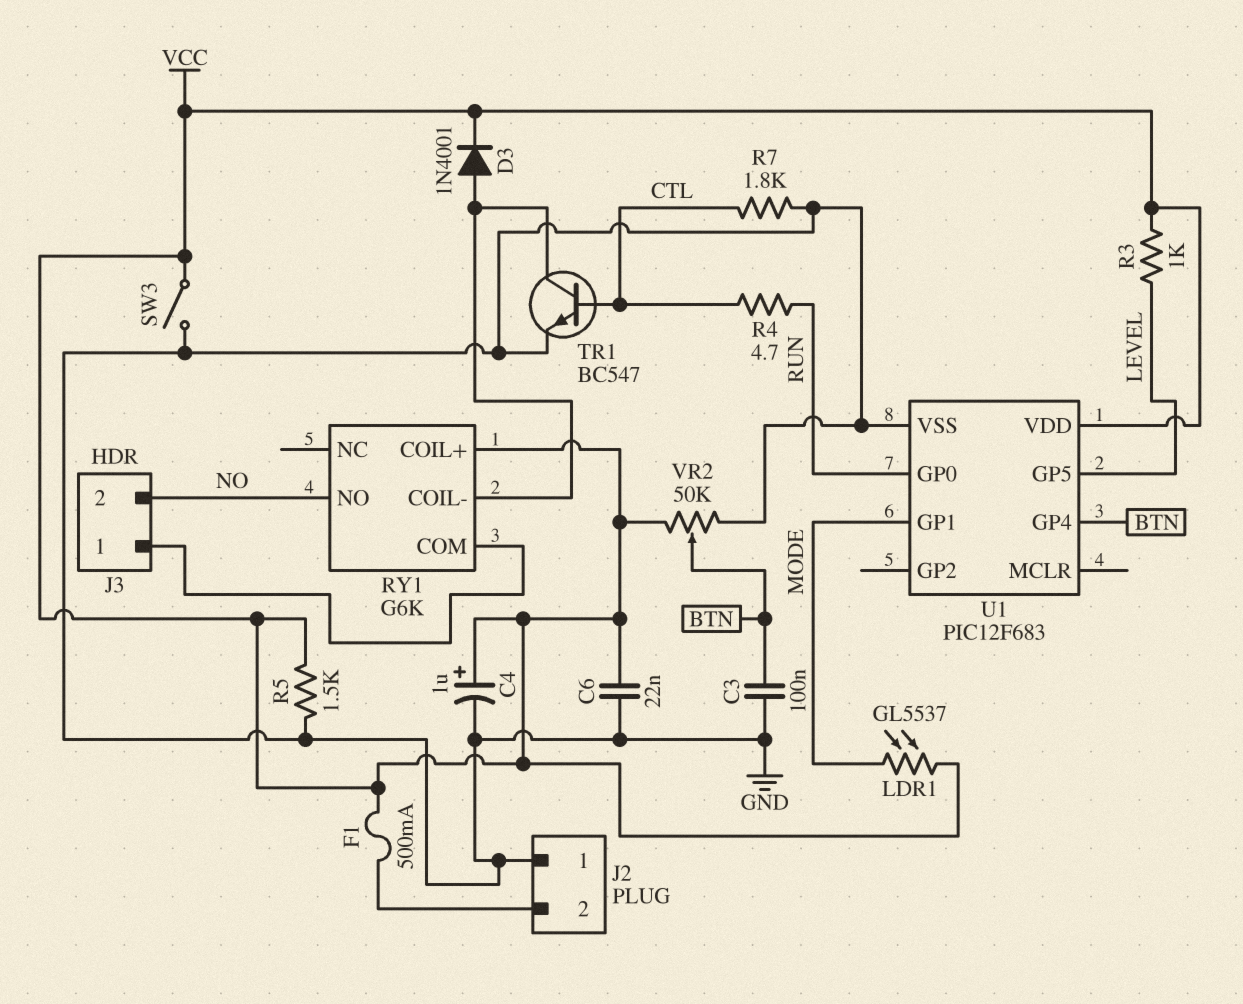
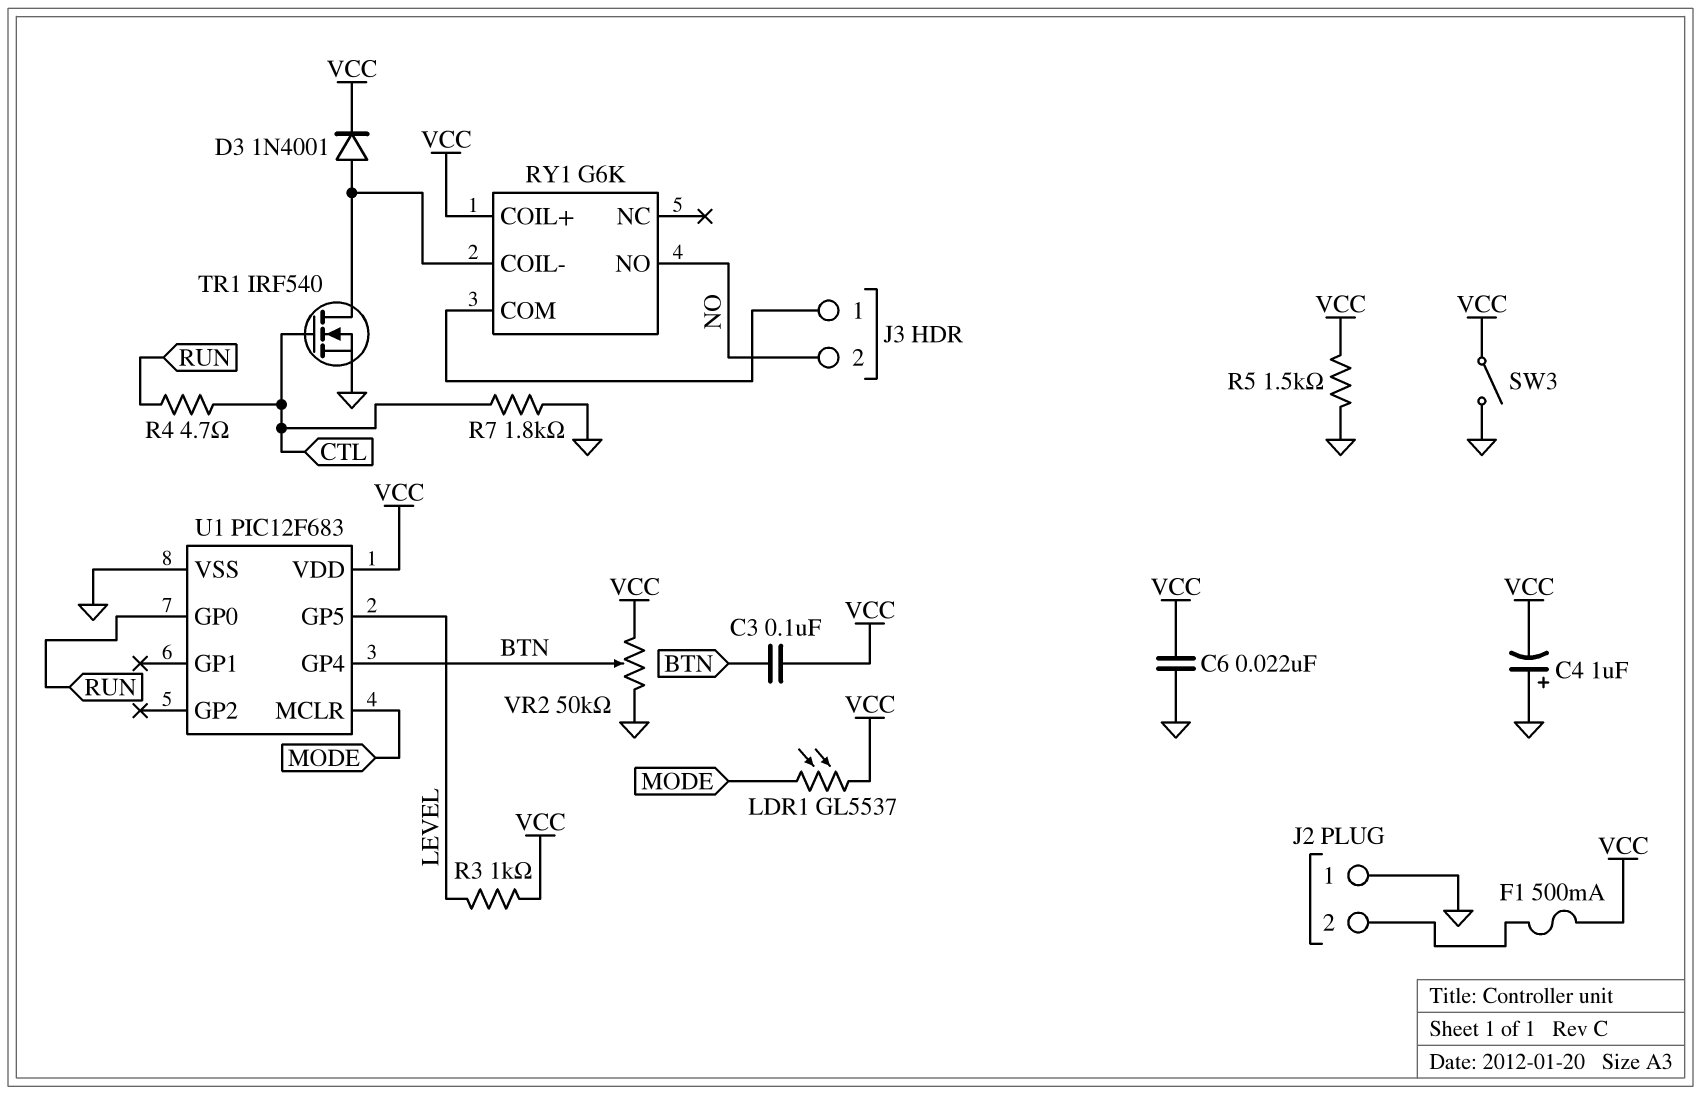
C3: 100nF (BTN, GND) -> 100nF (BTN, VCC)
C4: 1uF (plus VCC, minus GND) -> 1uF (plus GND, minus VCC)
TR1: NPN BC547 (B CTL, C RY1/COIL-, E GND) -> NMOS IRF540 (G CTL, D RY1/COIL-, S GND)
U1 pin GP1: MODE -> none
U1 pin MCLR: none -> MODE

